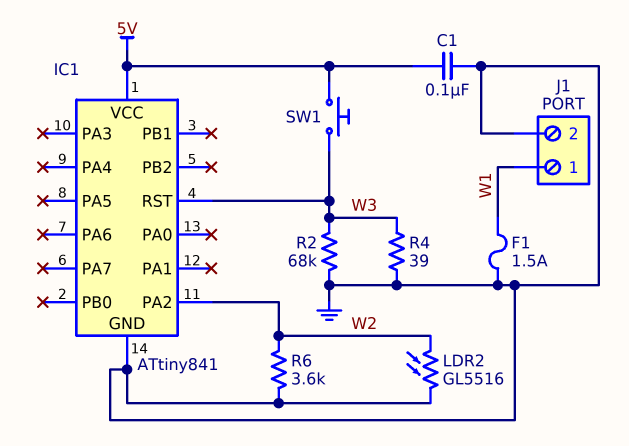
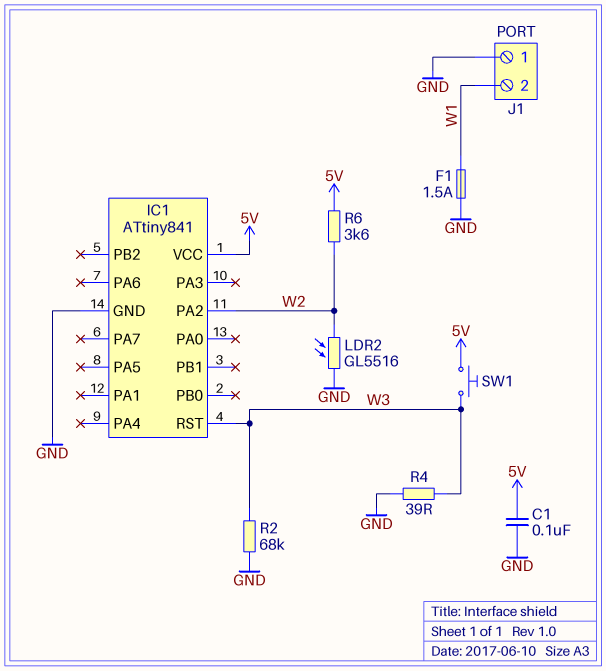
J1 pin 1: W1 -> GND
J1 pin 2: GND -> W1
R6: 3.6k (GND, W2) -> 3.6k (5V, W2)

